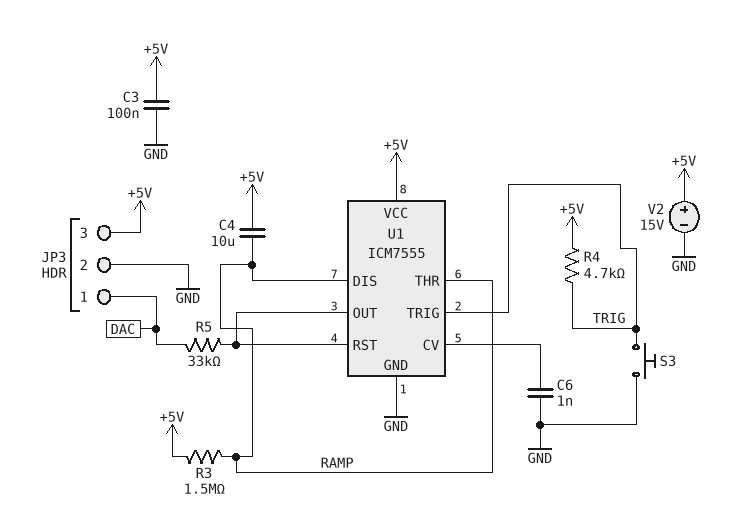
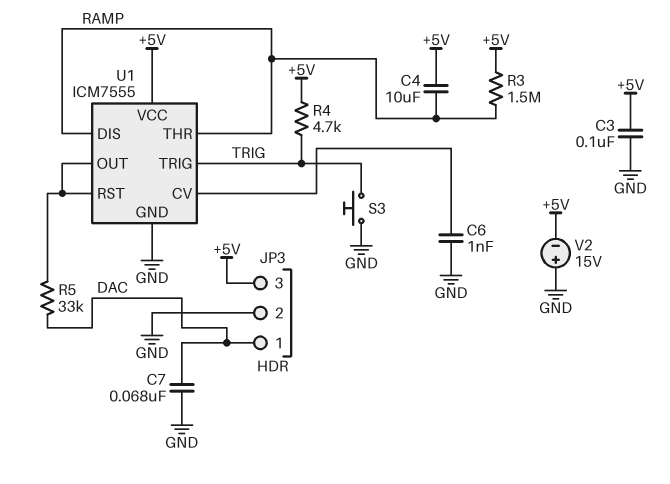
C7: none -> 68nF (DAC, GND)
V2: 15V (plus +5V, minus GND) -> 15V (plus GND, minus +5V)

